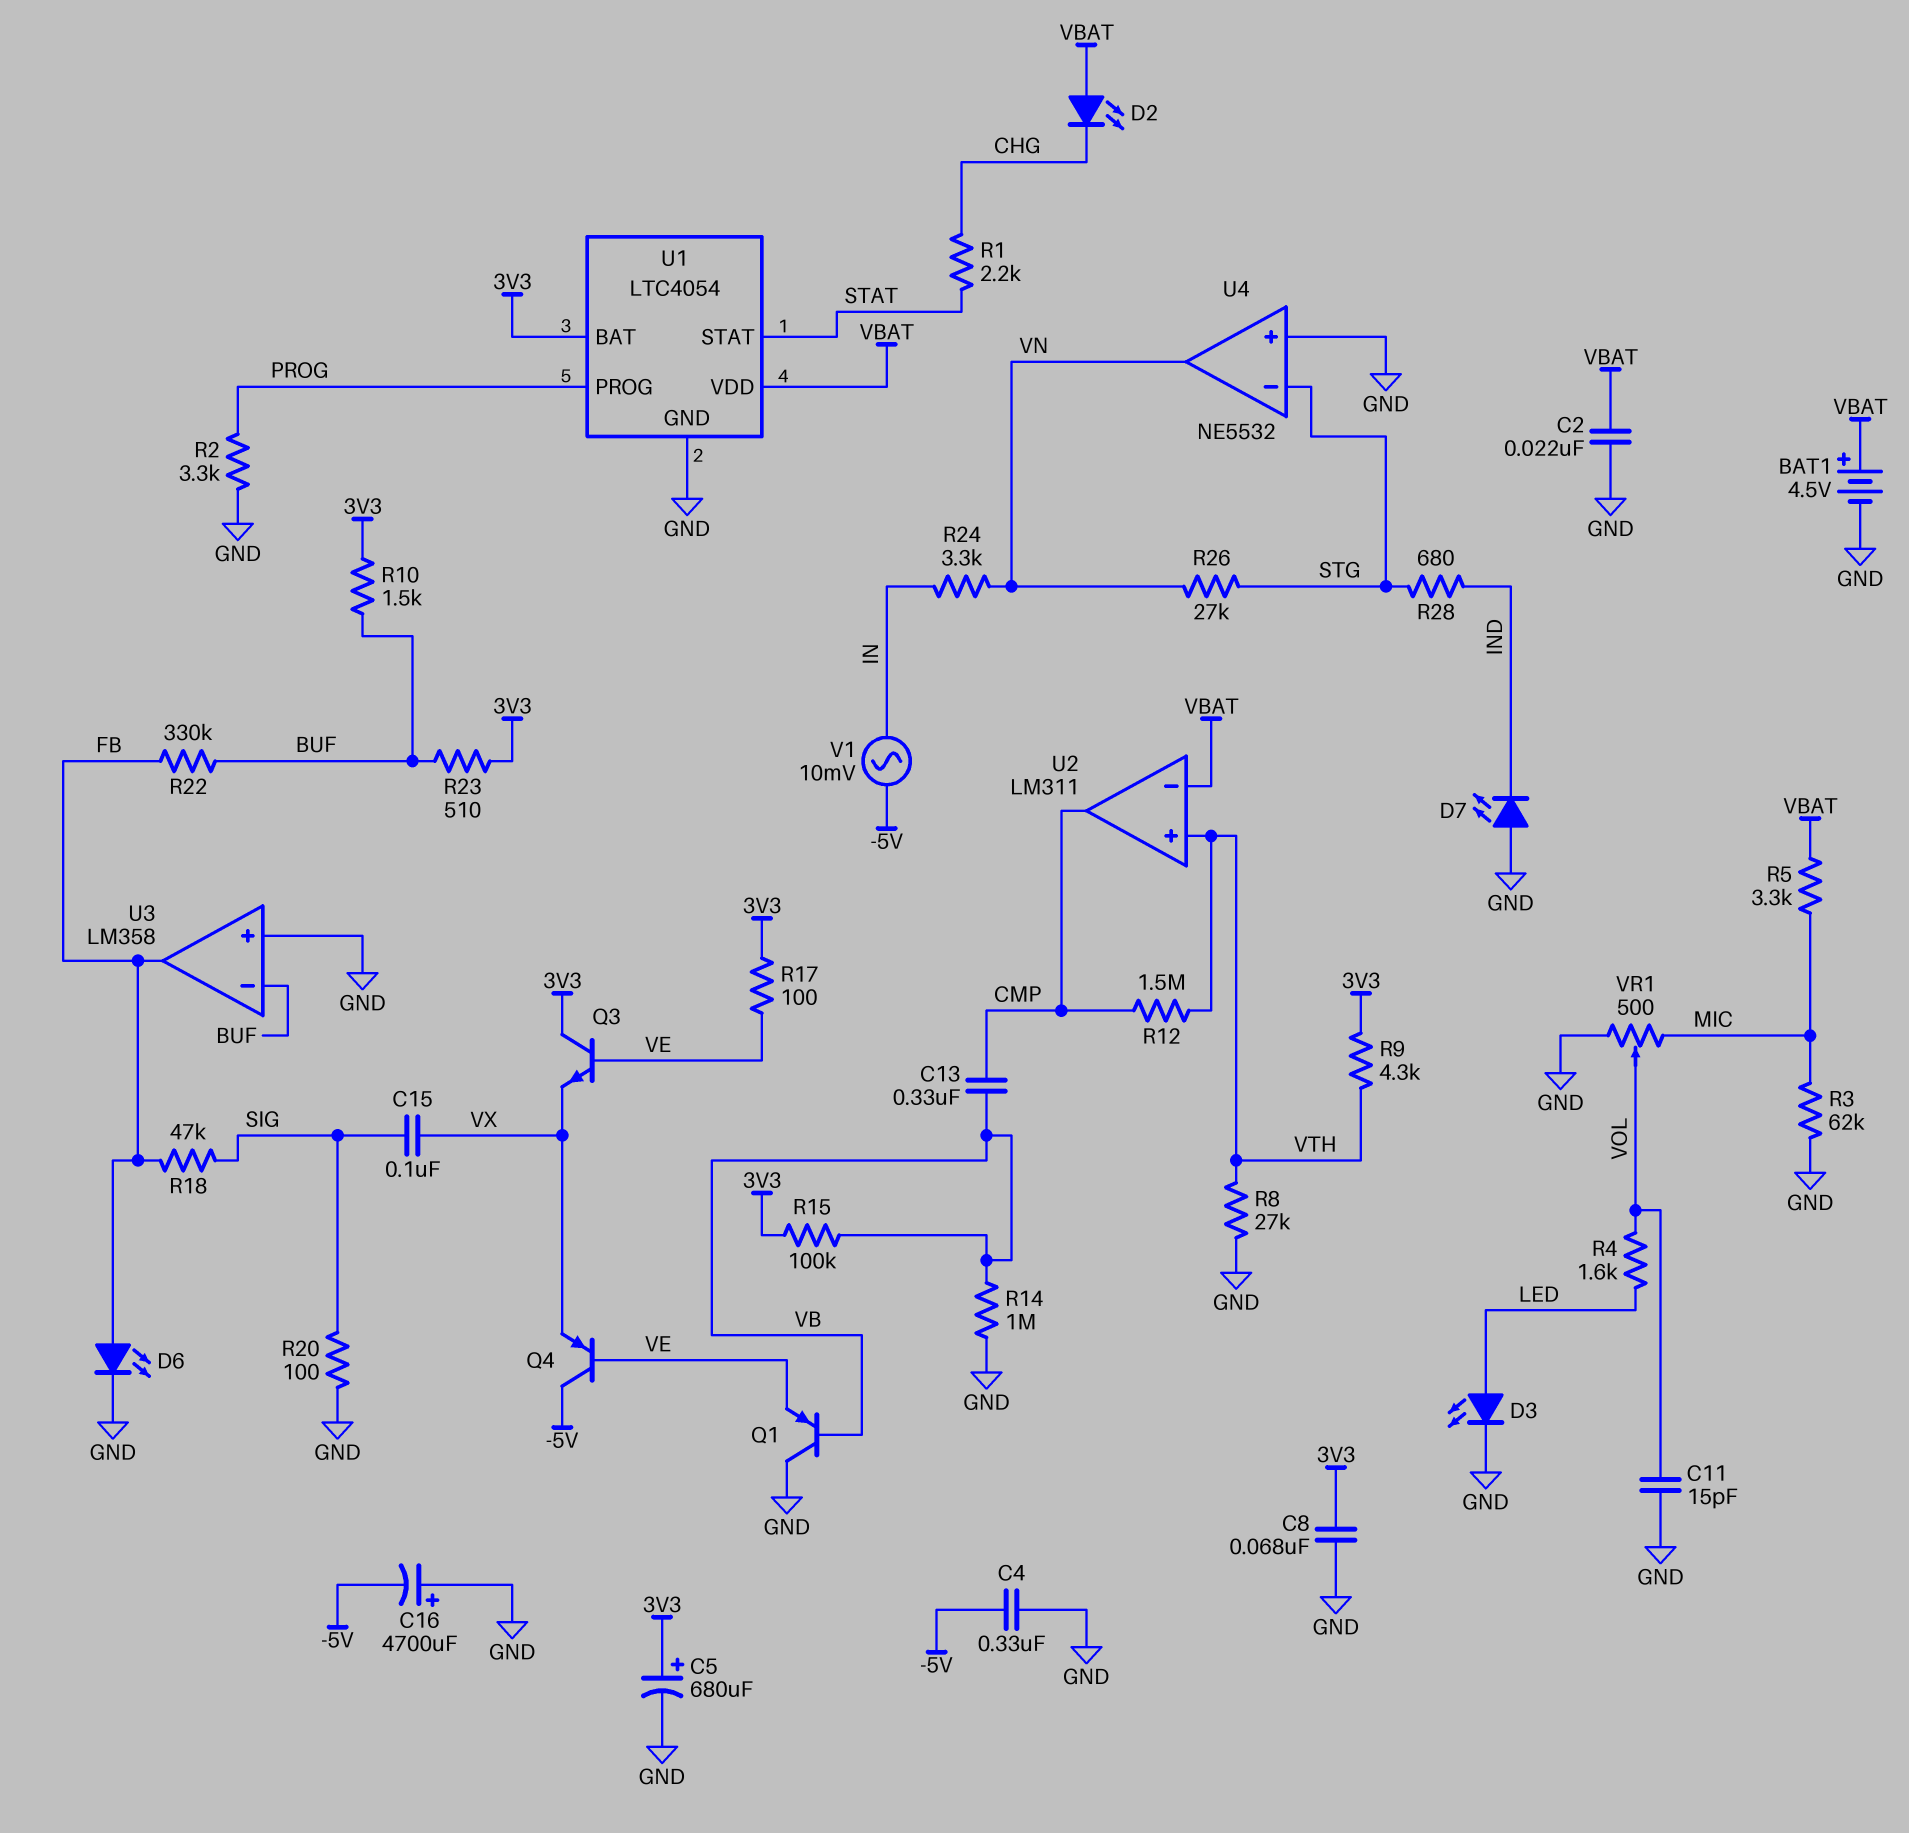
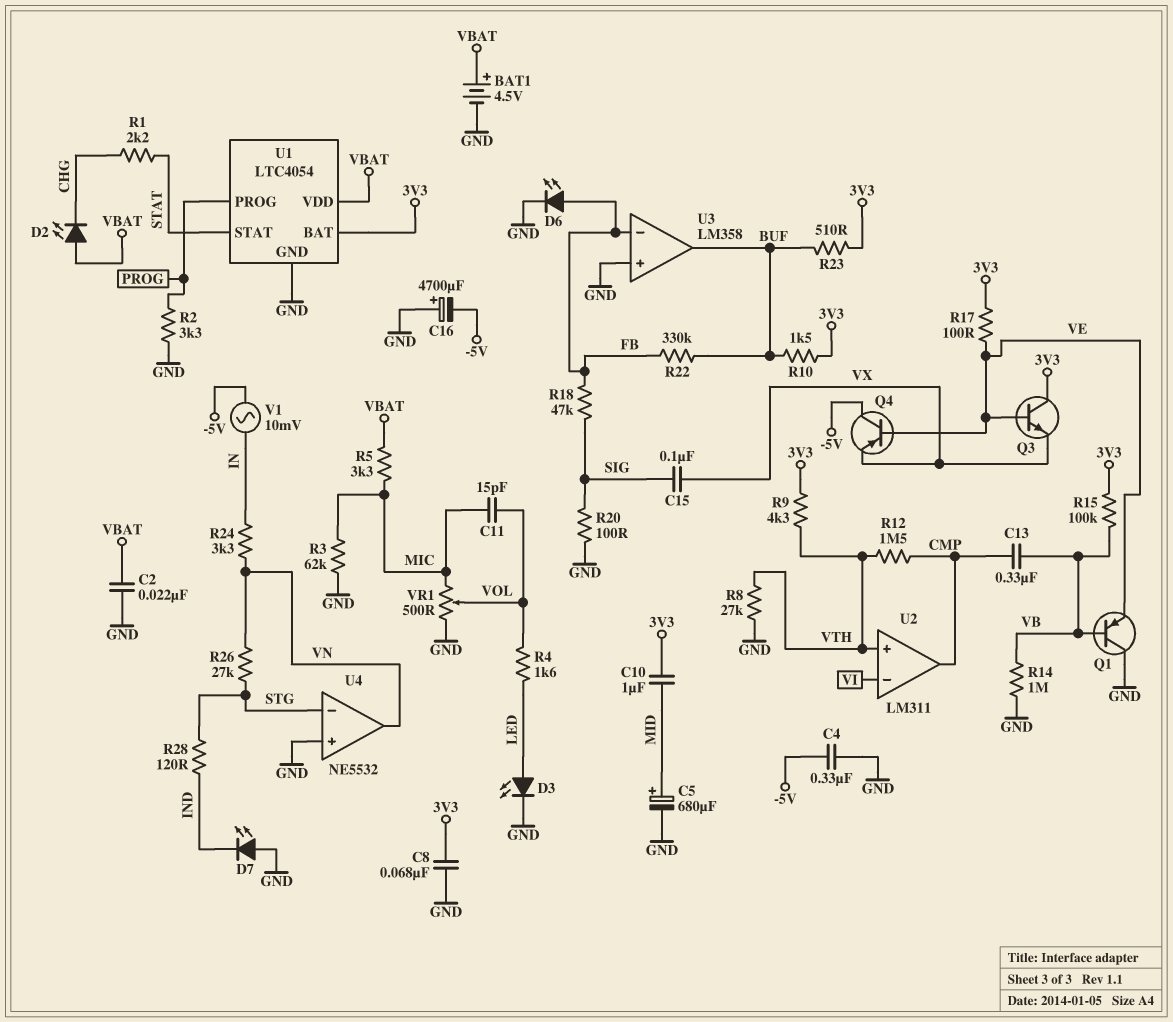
C5: 680uF (plus 3V3, minus GND) -> 680uF (plus MID, minus GND)
C10: none -> 1uF (3V3, MID)
C11: 15pF (GND, VOL) -> 15pF (MIC, VOL)
R28: 680 (IND, STG) -> 120 (IND, STG)
U2 pin in-: VBAT -> VI
U3 pin in-: BUF -> FB
U3 pin out: FB -> BUF

